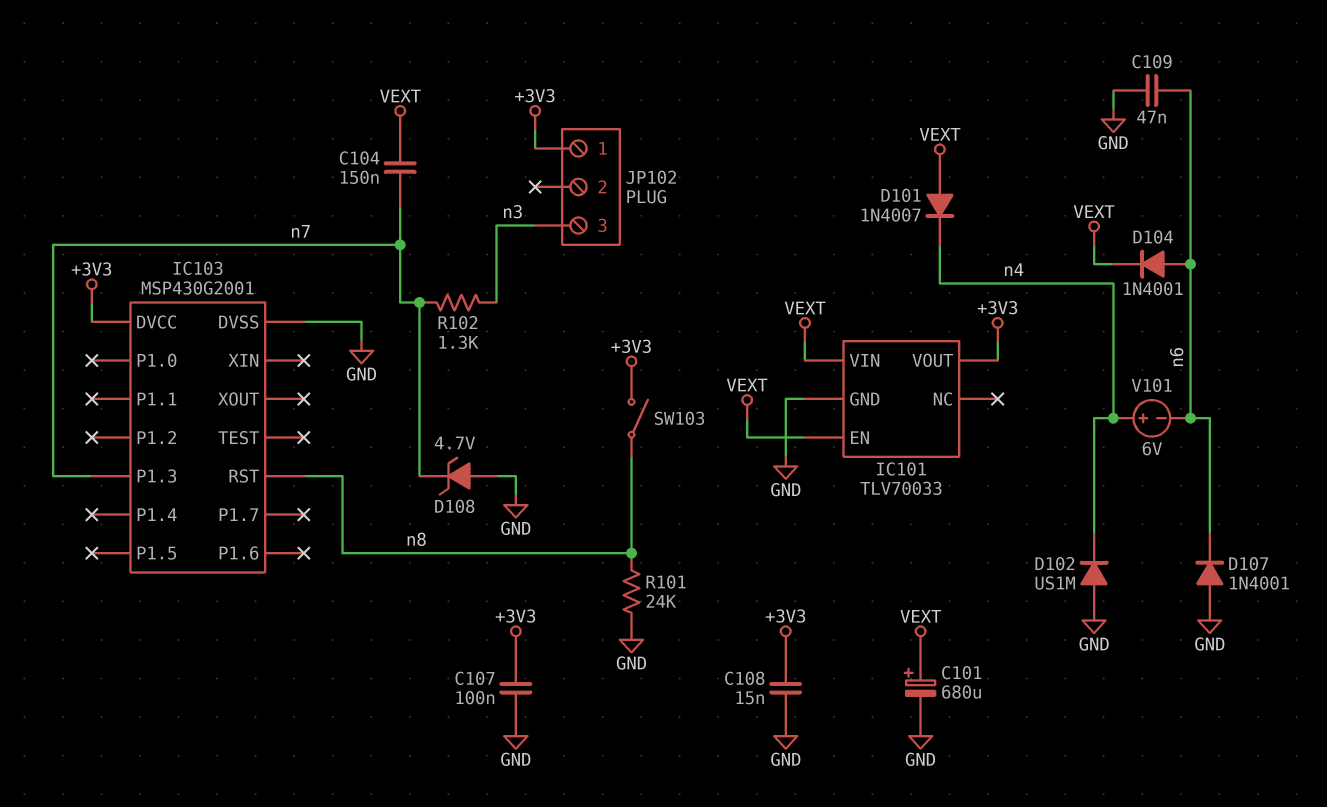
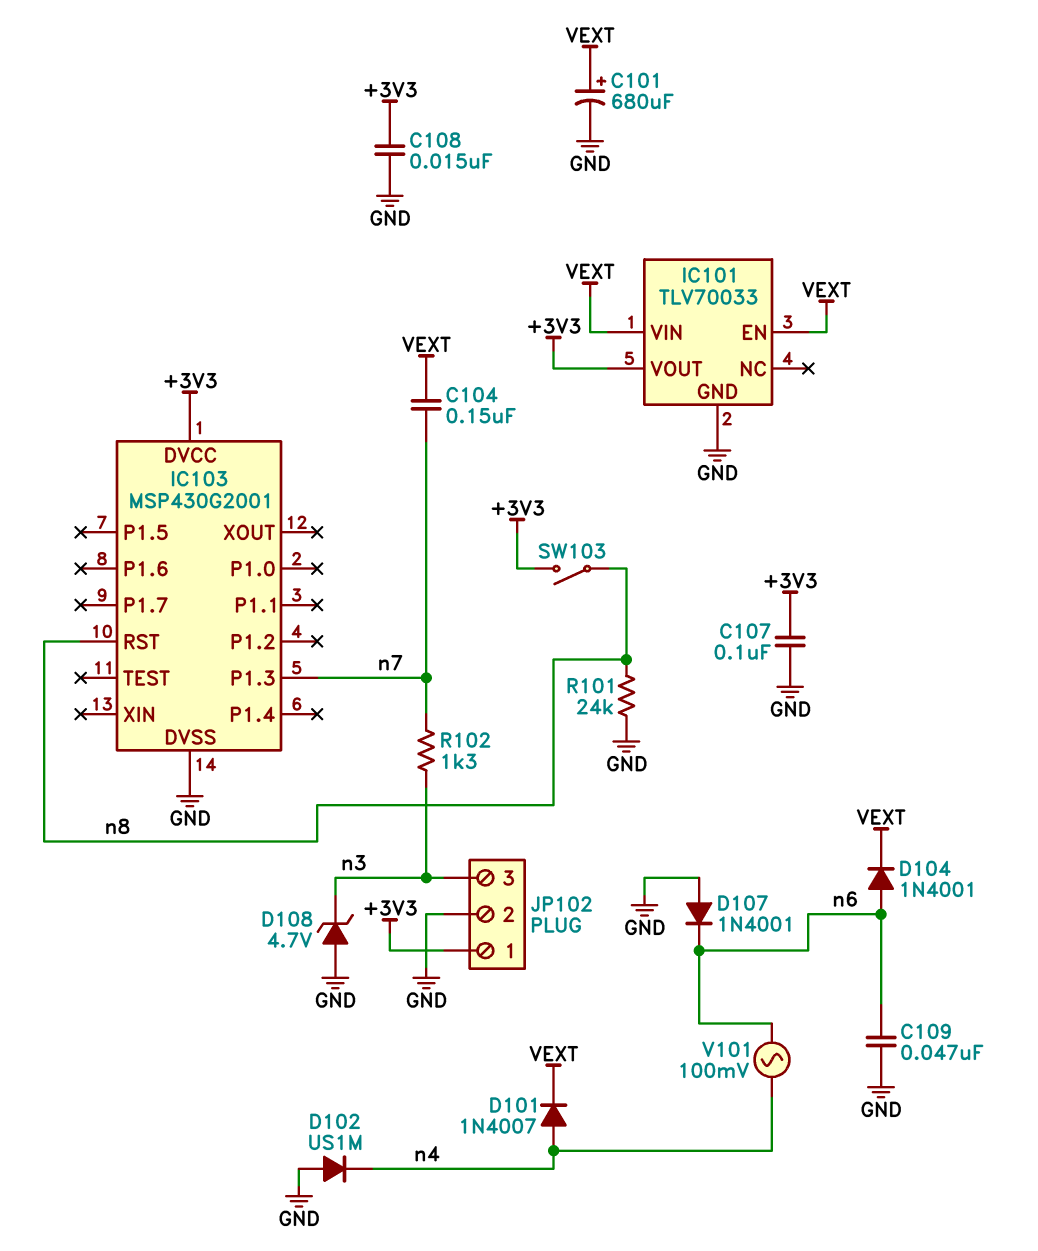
D101: diode 1N4007 (A VEXT, K n4) -> diode 1N4007 (A n4, K VEXT)
D108: zener 4.7V (A GND, K n7) -> zener 4.7V (A GND, K n3)
JP102 pin 2: none -> GND
V101: 6V (plus n4, minus n6) -> AC 100mV (n4, n6)

